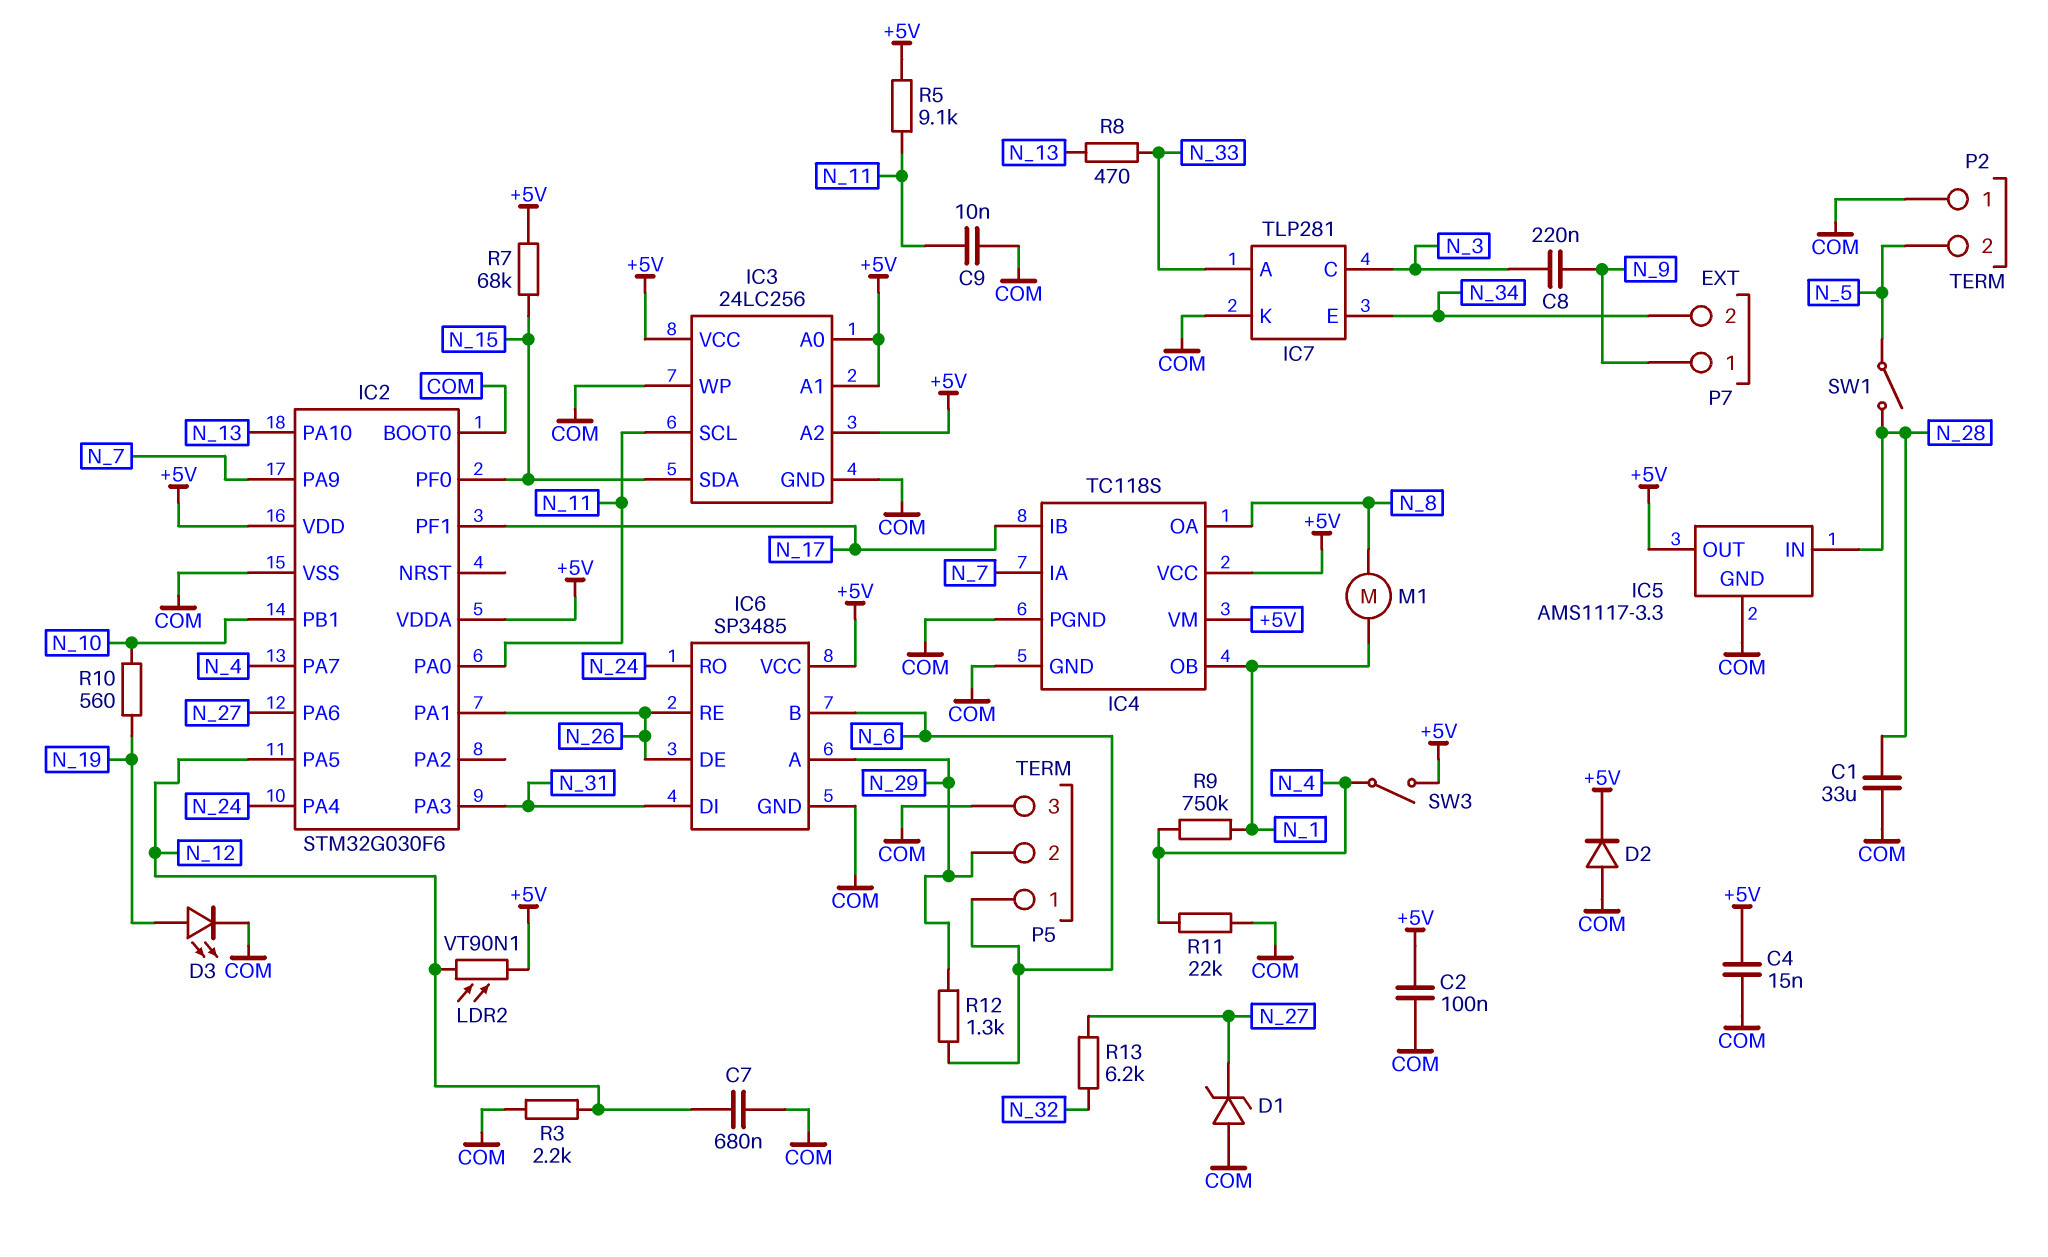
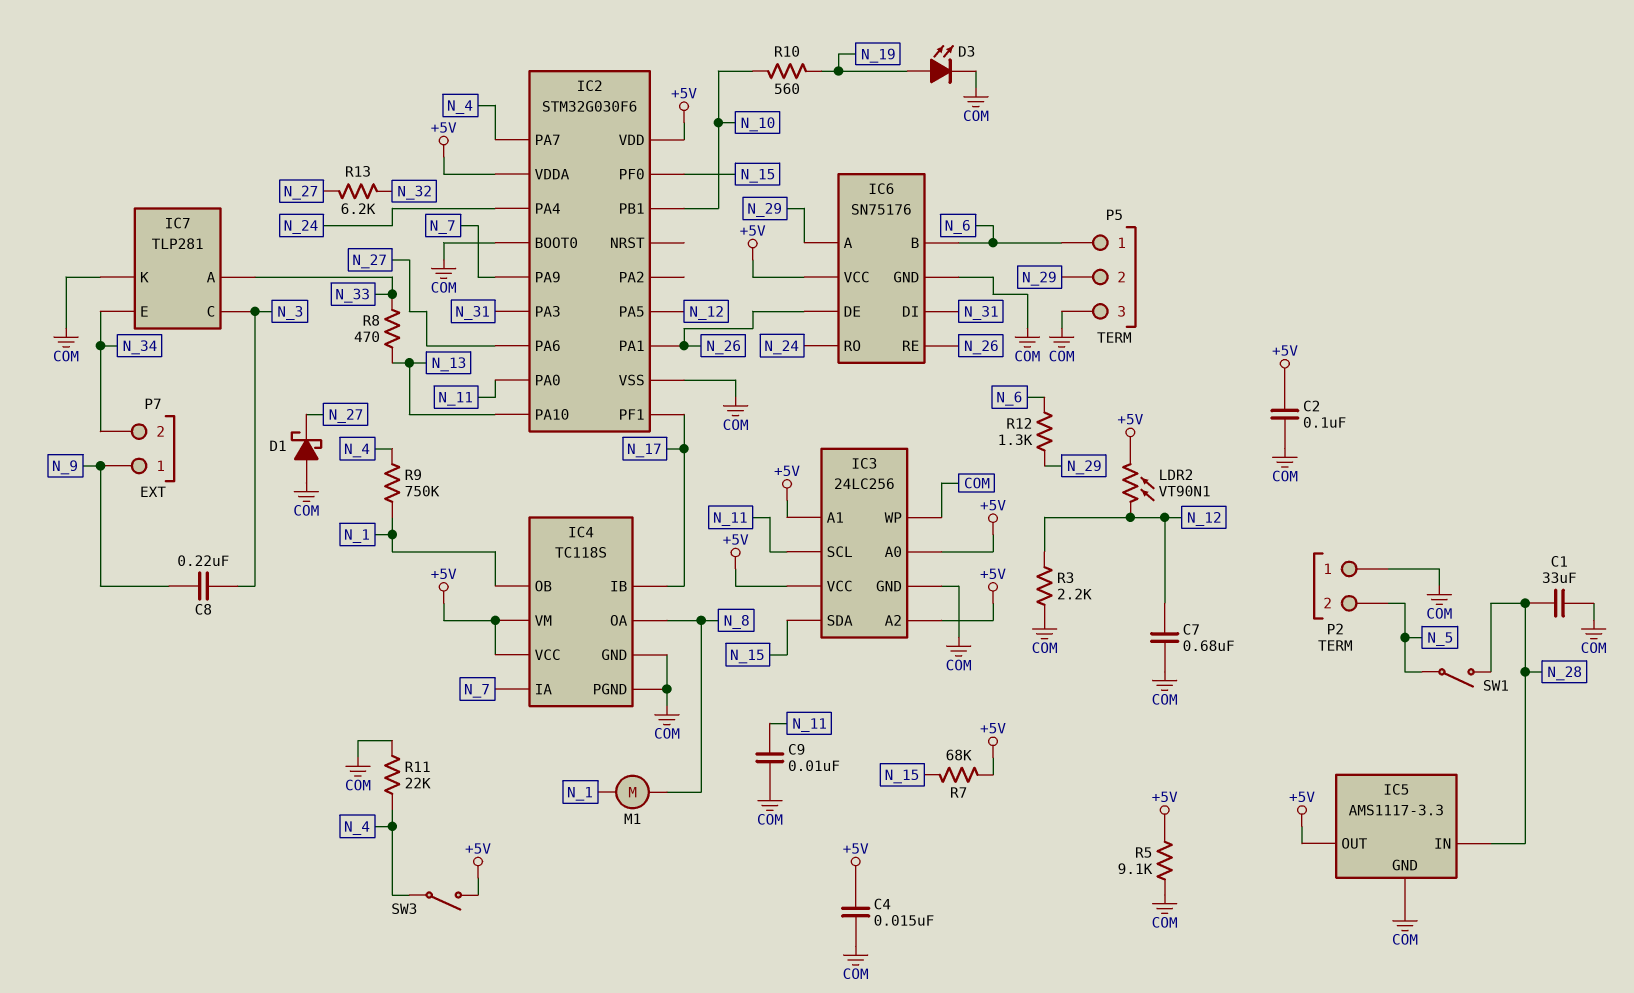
D1: zener (A COM, K N_27) -> schottky (A COM, K N_27)
D2: diode (A COM, K +5V) -> none
IC6: SP3485 -> SN75176
R5: 9.1k (+5V, N_11) -> 9.1k (+5V, COM)

